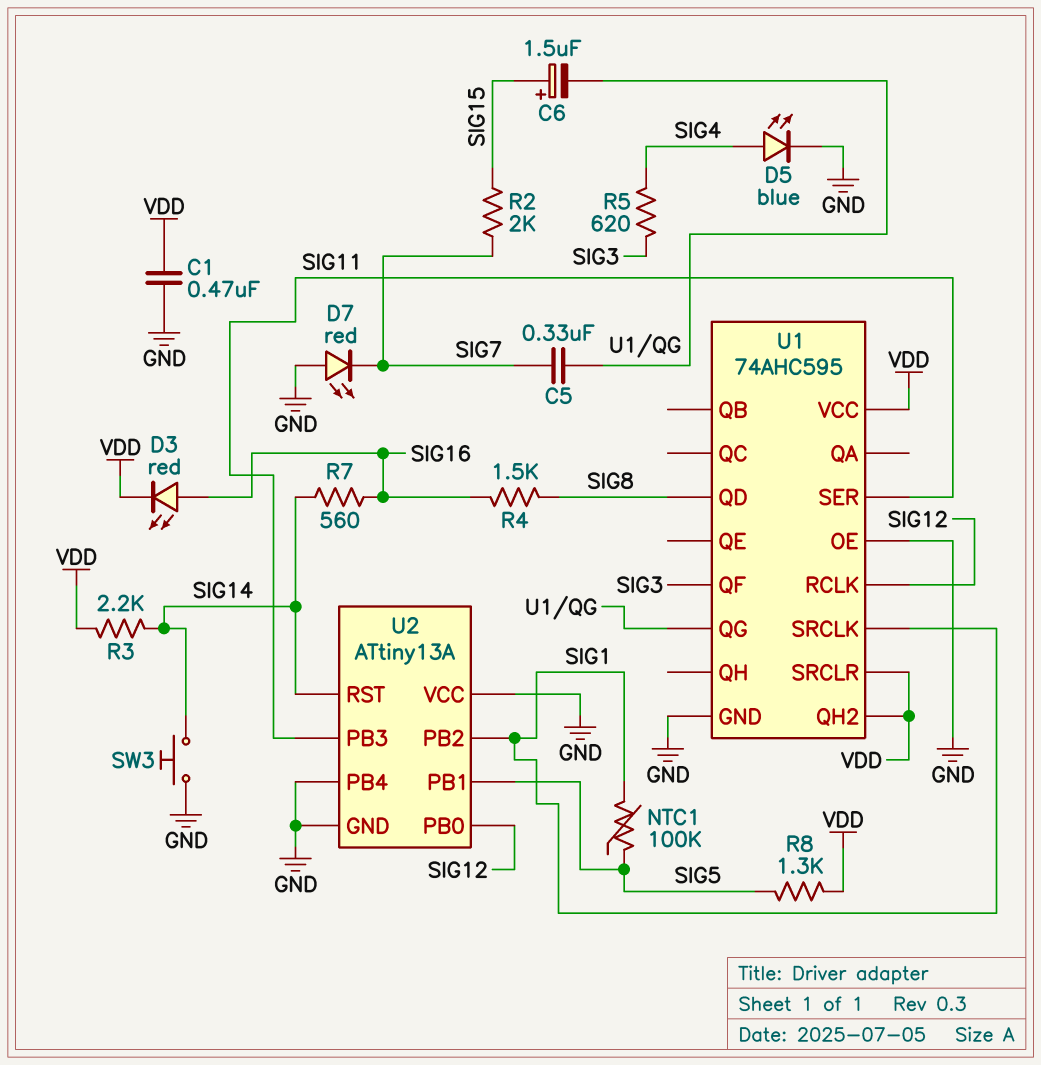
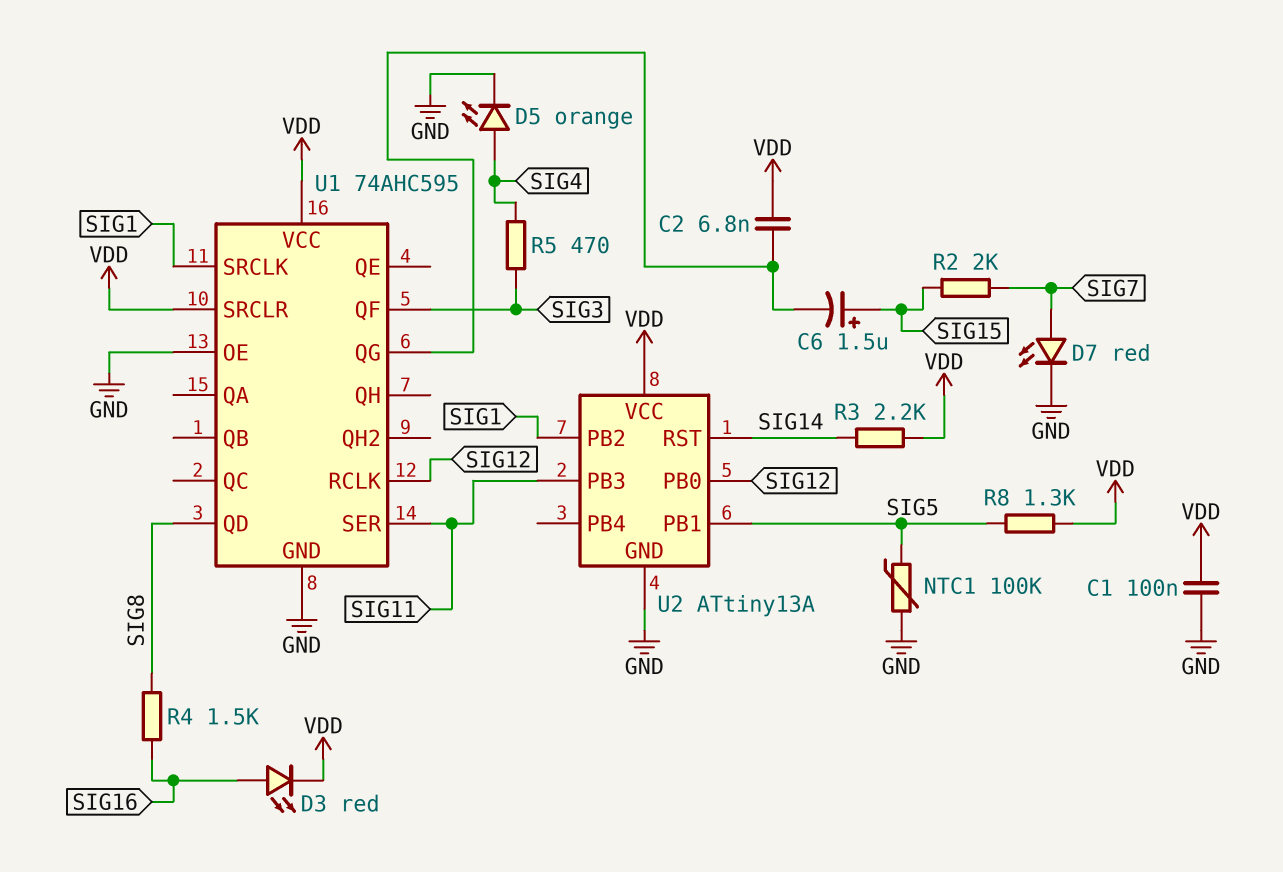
C1: 470nF (GND, VDD) -> 100nF (GND, VDD)
C2: none -> 6.8nF (U1/QG, VDD)
C5: 330nF (SIG7, U1/QG) -> none
D5: LED blue (A SIG4, K GND) -> LED orange (A SIG4, K GND)
D7: LED red (A GND, K SIG7) -> LED red (A SIG7, K GND)
NTC1: 100k (SIG1, SIG5) -> 100k (GND, SIG5)
R5: 620 (SIG3, SIG4) -> 470 (SIG3, SIG4)
R7: 560 (SIG14, SIG16) -> none
SW3: button (GND, SIG14) -> none
U1 pin QH2: VDD -> none
U2 pin PB4: GND -> none
U2 pin VCC: GND -> VDD

